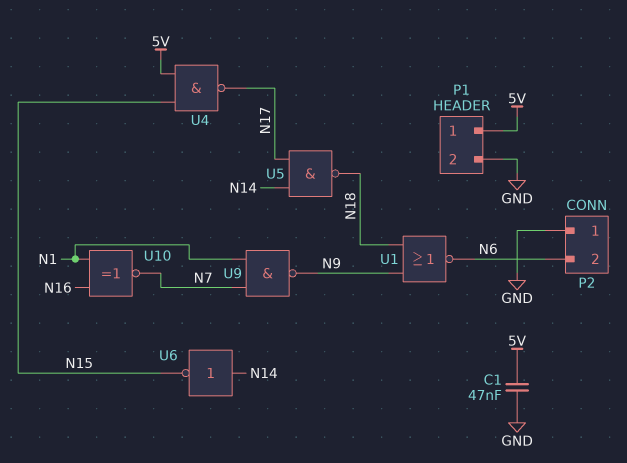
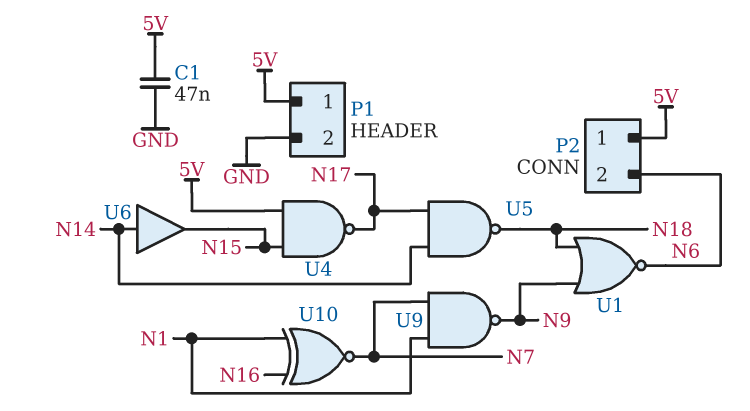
P2 pin 1: GND -> 5V
U6: NOT (in N14, out N15) -> buffer (in N14, out N15)

